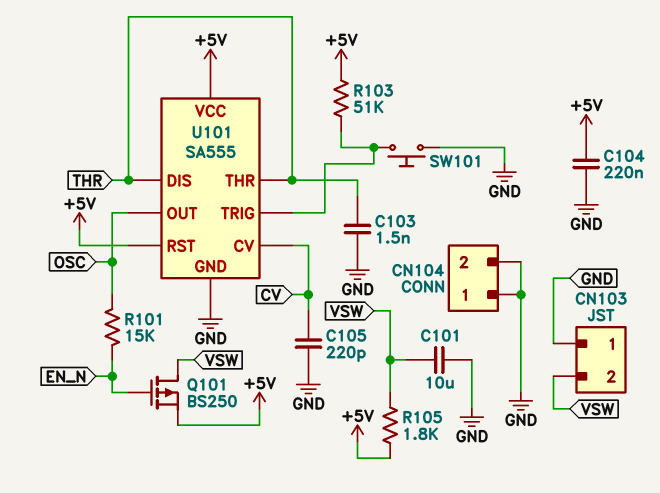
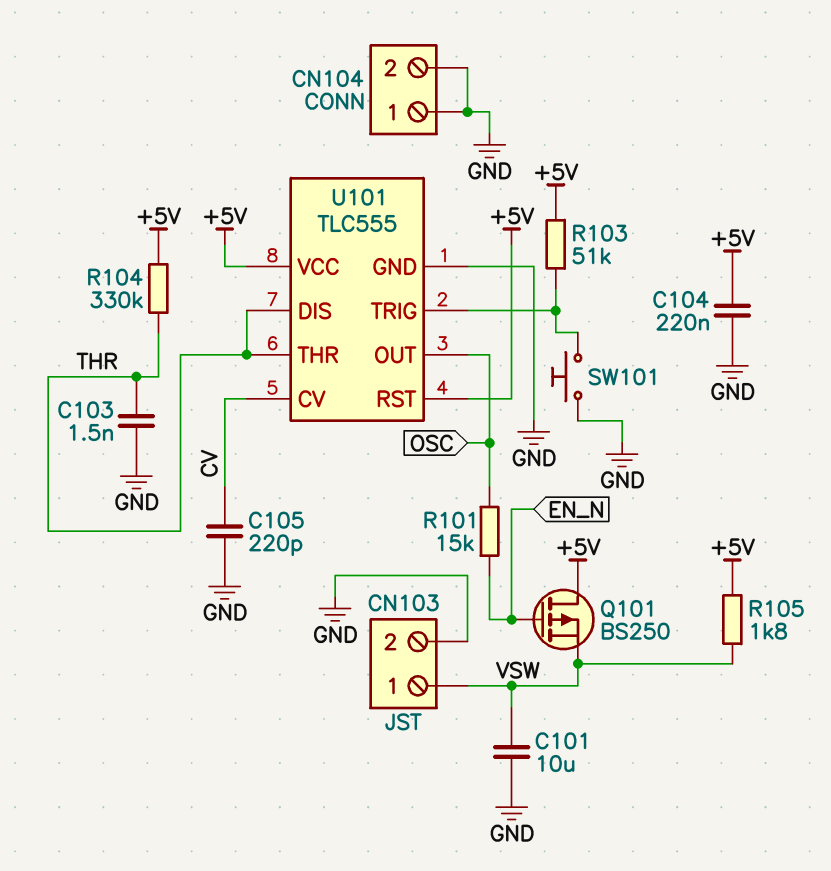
CN103 pin 1: GND -> VSW
CN103 pin 2: VSW -> GND
Q101: PMOS BS250 (G EN_N, D VSW, S +5V) -> PMOS BS250 (G EN_N, D +5V, S VSW)
R104: none -> 330k (+5V, THR)
U101: SA555 -> TLC555

